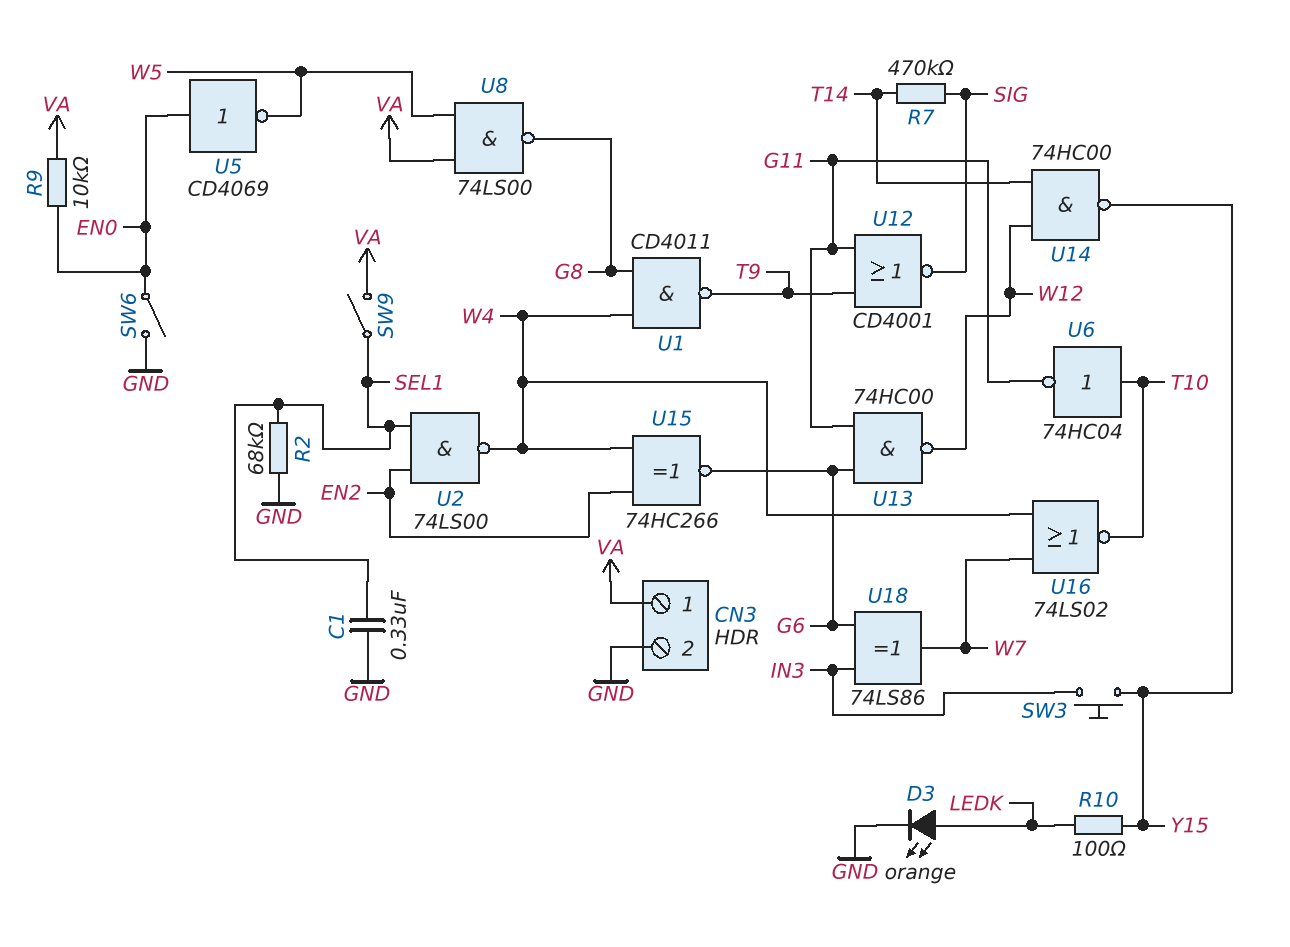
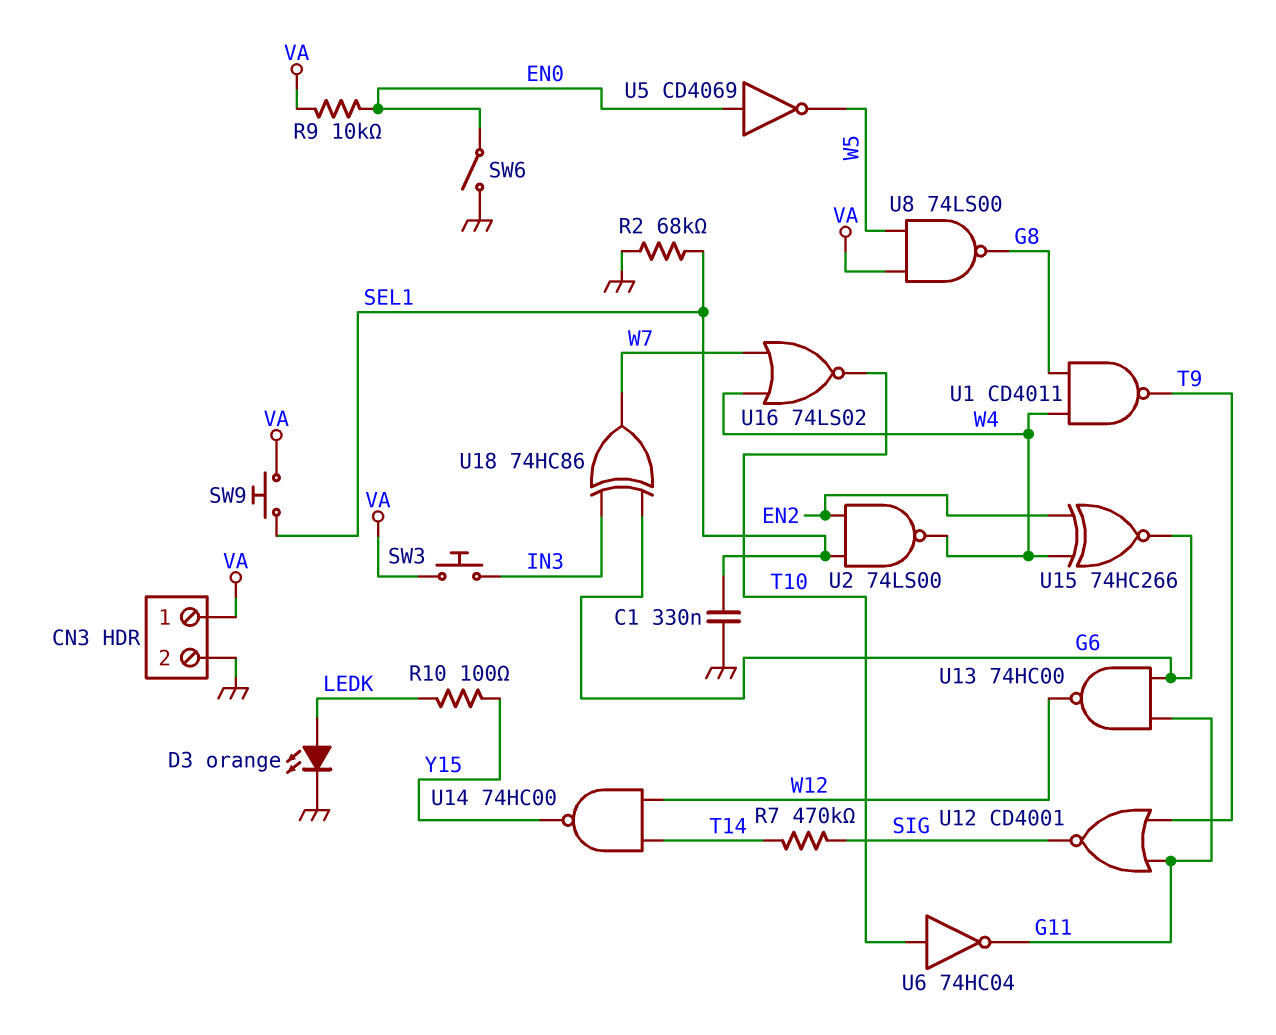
SW3: button (IN3, Y15) -> button (IN3, VA)
SW9: switch (SEL1, VA) -> button (SEL1, VA)
U18: XOR 74LS86 (in G6, in IN3, out W7) -> XOR 74HC86 (in G6, in IN3, out W7)

